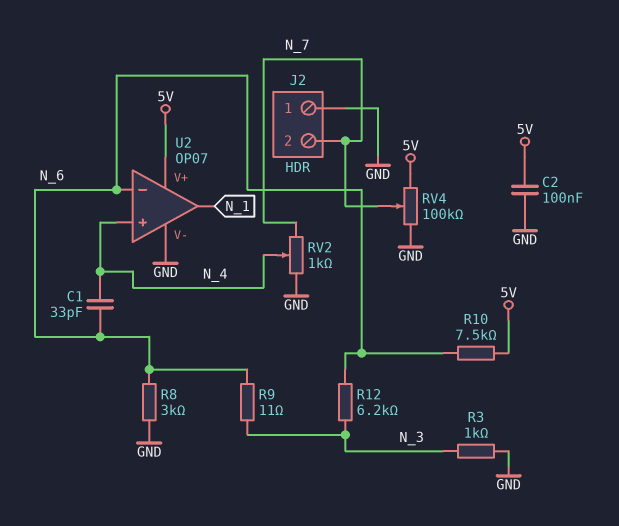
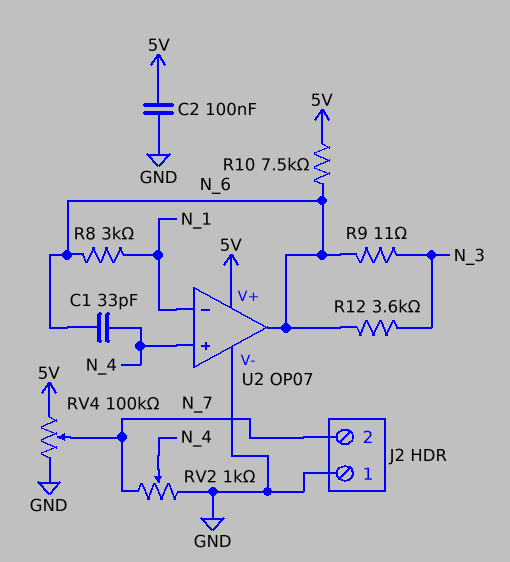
R3: 1k (GND, N_3) -> none
R8: 3k (GND, N_6) -> 3k (N_1, N_6)
R12: 6.2k (N_3, N_6) -> 3.6k (N_3, N_6)
U2 pin in-: N_6 -> N_1
U2 pin out: N_1 -> N_6

